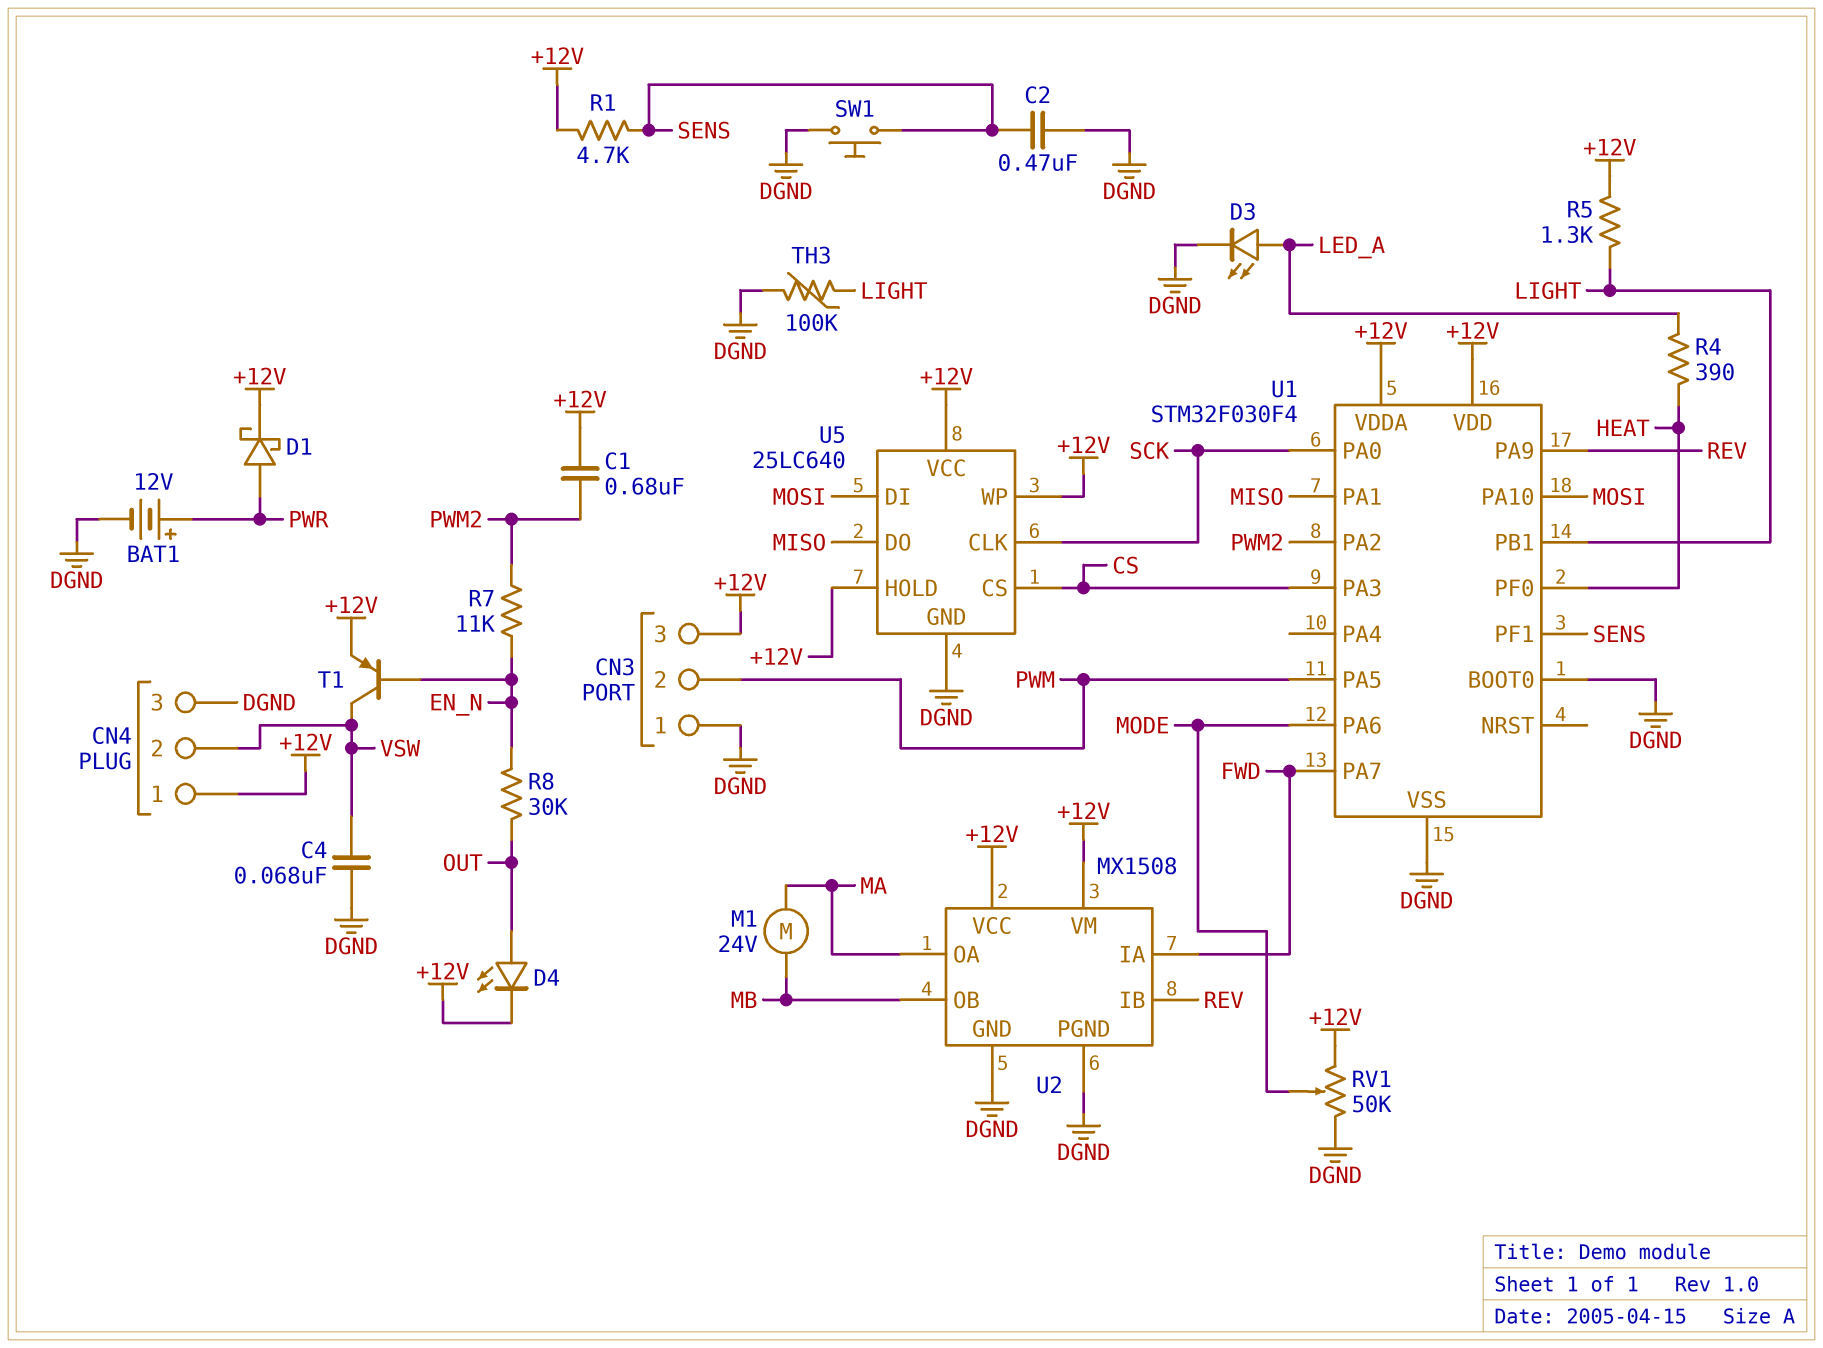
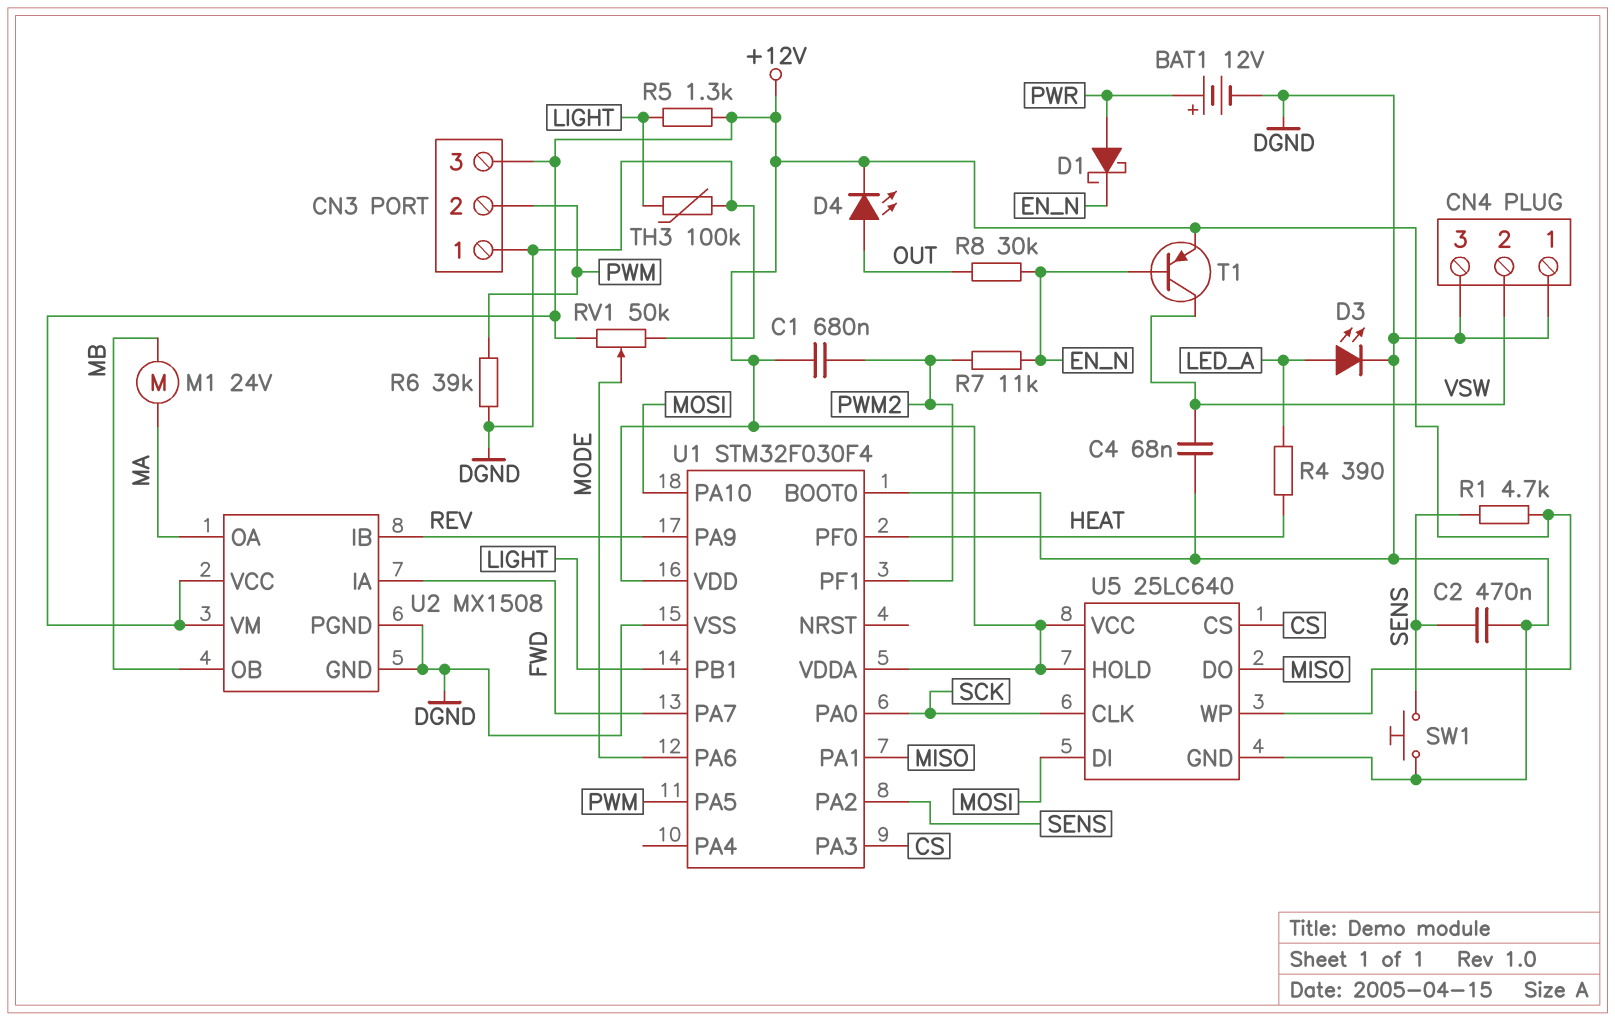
CN4 pin 1: +12V -> DGND
D1: schottky (A PWR, K +12V) -> schottky (A PWR, K EN_N)
R6: none -> 39k (DGND, PWM)
U1 pin PA2: PWM2 -> SENS
U1 pin PF1: SENS -> PWM2

